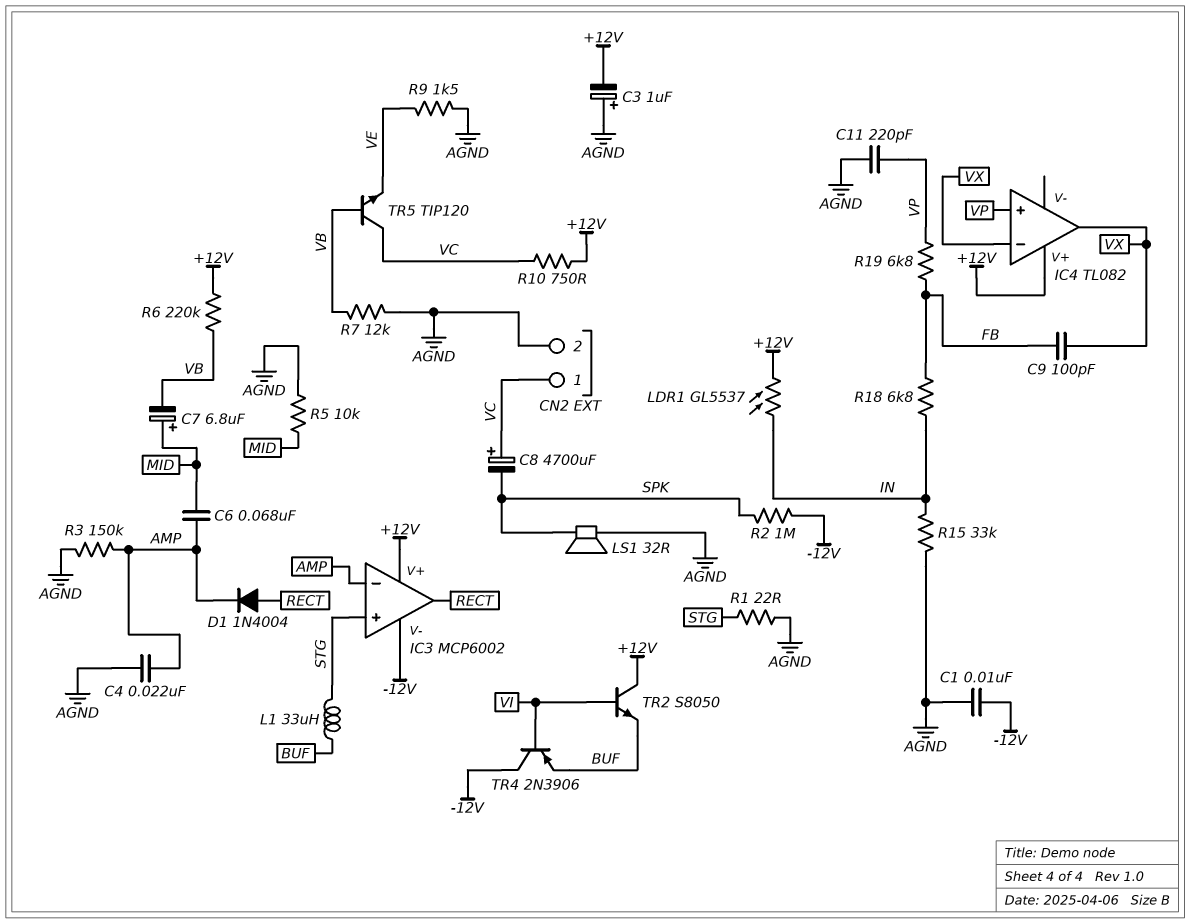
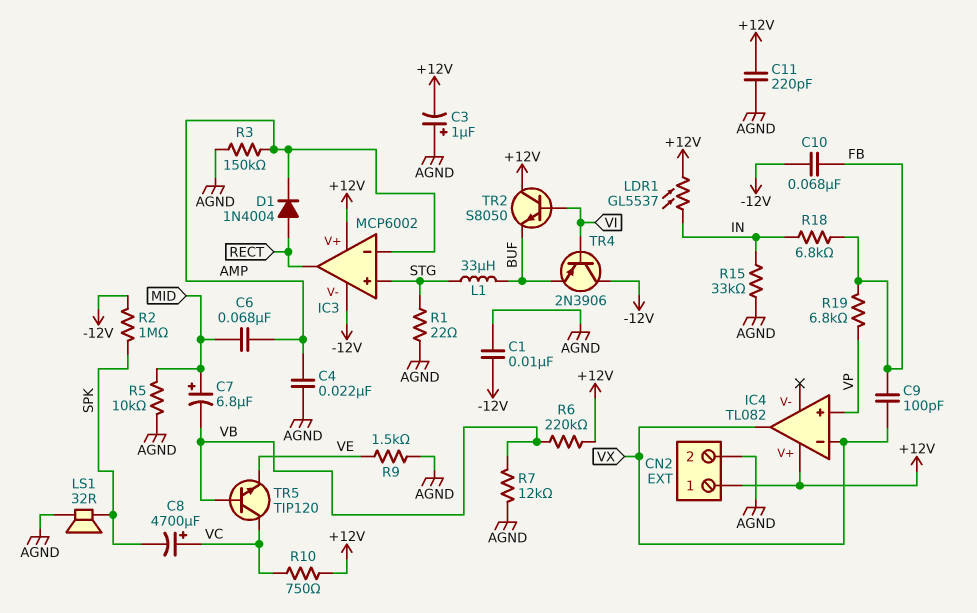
C10: none -> 68nF (-12V, FB)
C11: 220pF (AGND, VP) -> 220pF (+12V, AGND)
CN2 pin 1: VC -> +12V

